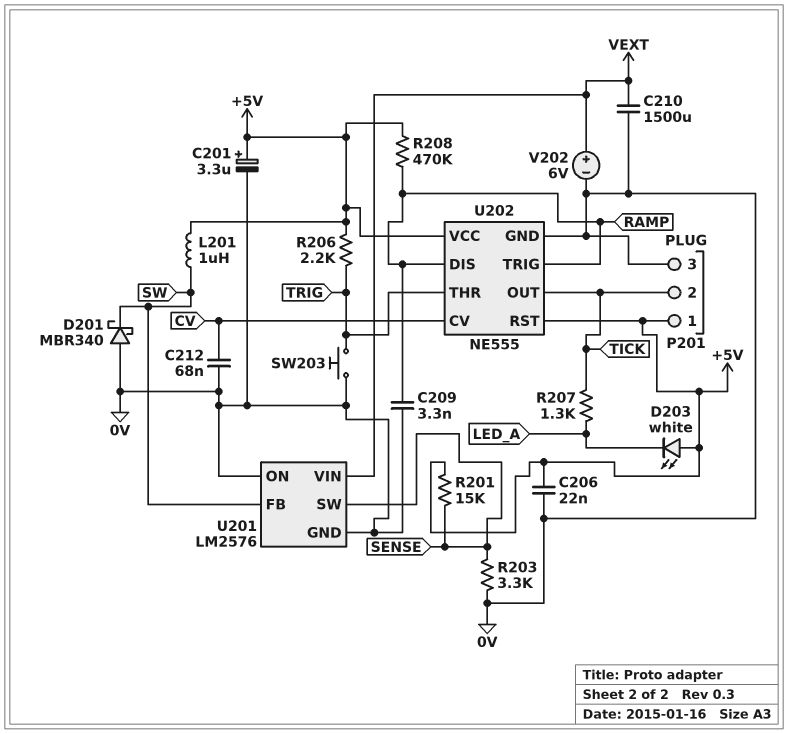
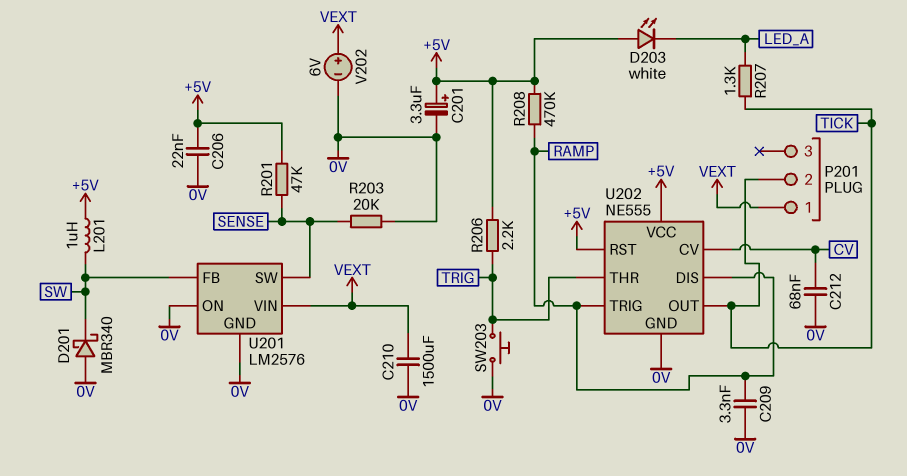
P201 pin 1: +5V -> VEXT
P201 pin 3: 0V -> none
R201: 15k (+5V, SENSE) -> 47k (+5V, SENSE)
R203: 3.3k (0V, SENSE) -> 20k (0V, SENSE)

